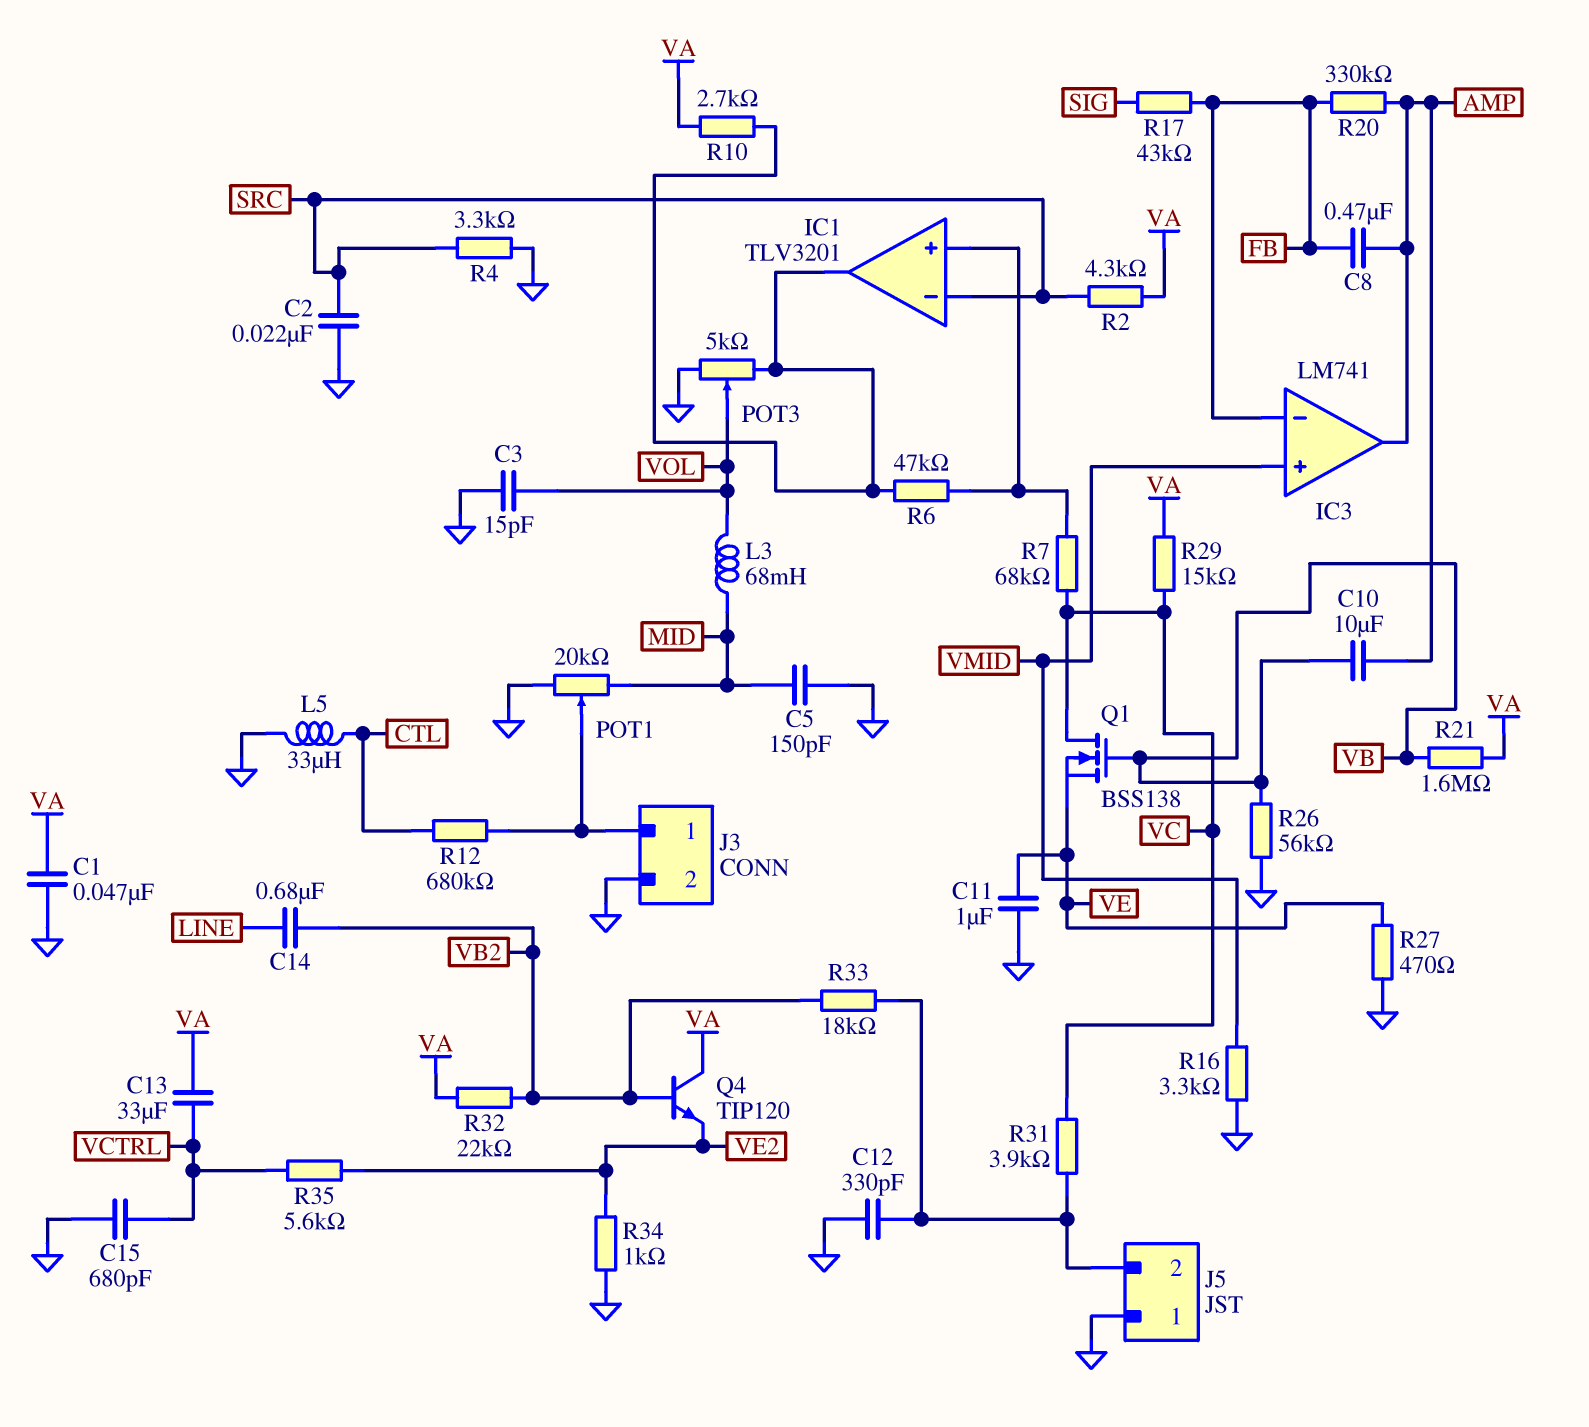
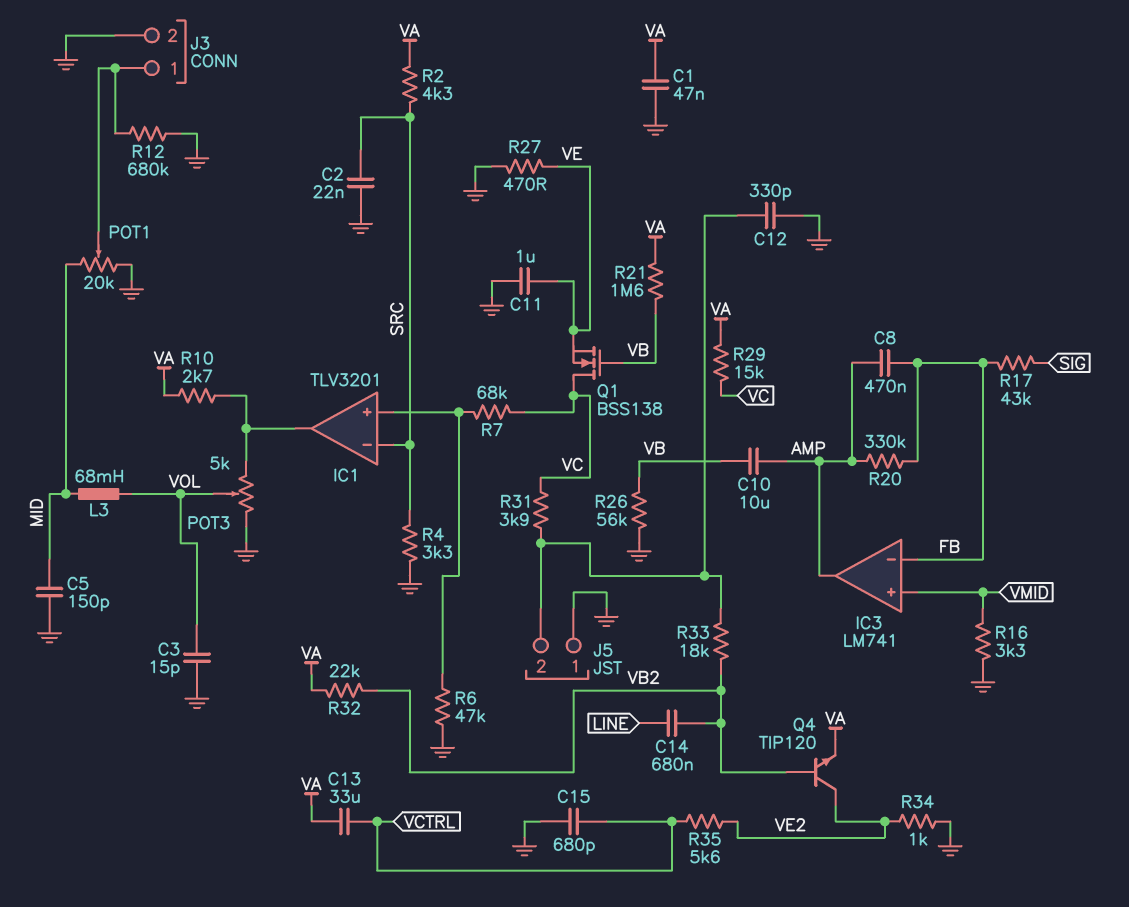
L5: 33uH (CTL, GND) -> none
Q4: NPN TIP120 (B VB2, C VA, E VE2) -> NPN TIP120 (B VB2, C VE2, E VA)
R6: 47k (IC1/in+, IC1/out) -> 47k (GND, IC1/in+)
R12: 680k (CTL, J3/1) -> 680k (GND, J3/1)

